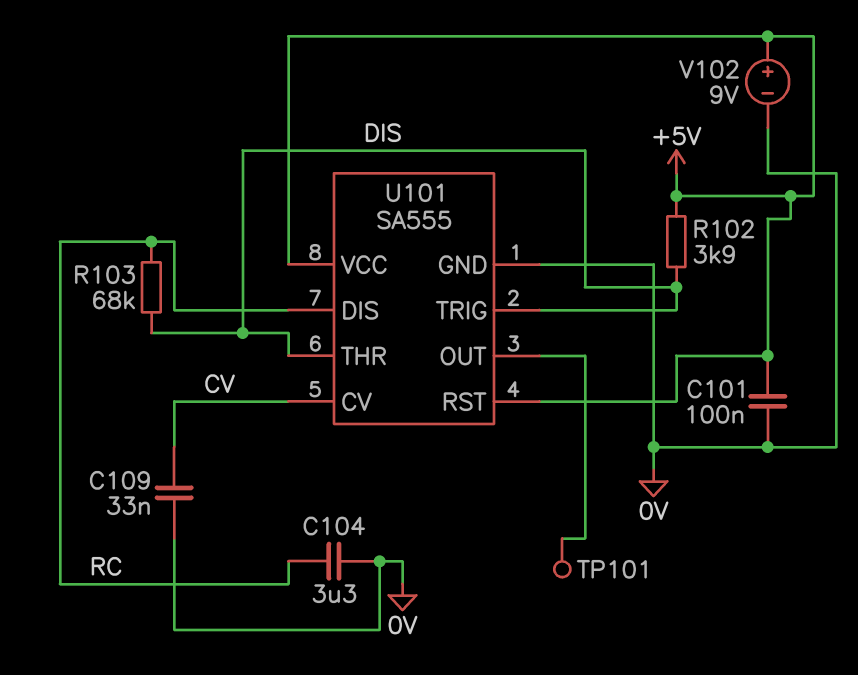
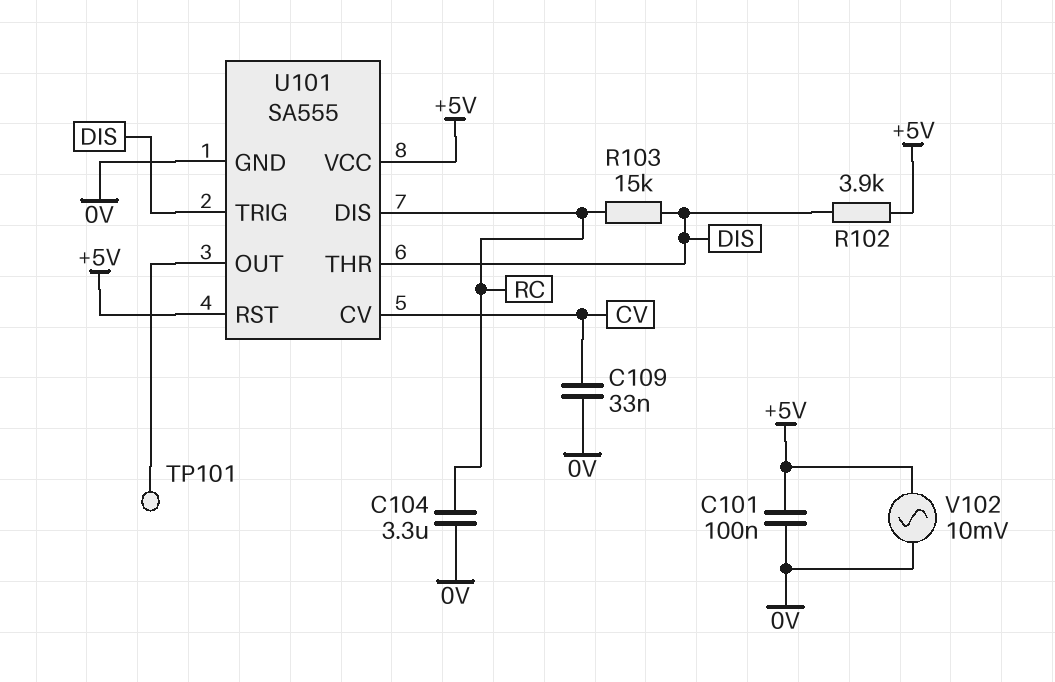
R103: 68k (DIS, RC) -> 15k (DIS, RC)
V102: 9V (plus +5V, minus 0V) -> AC 10mV (+5V, 0V)

